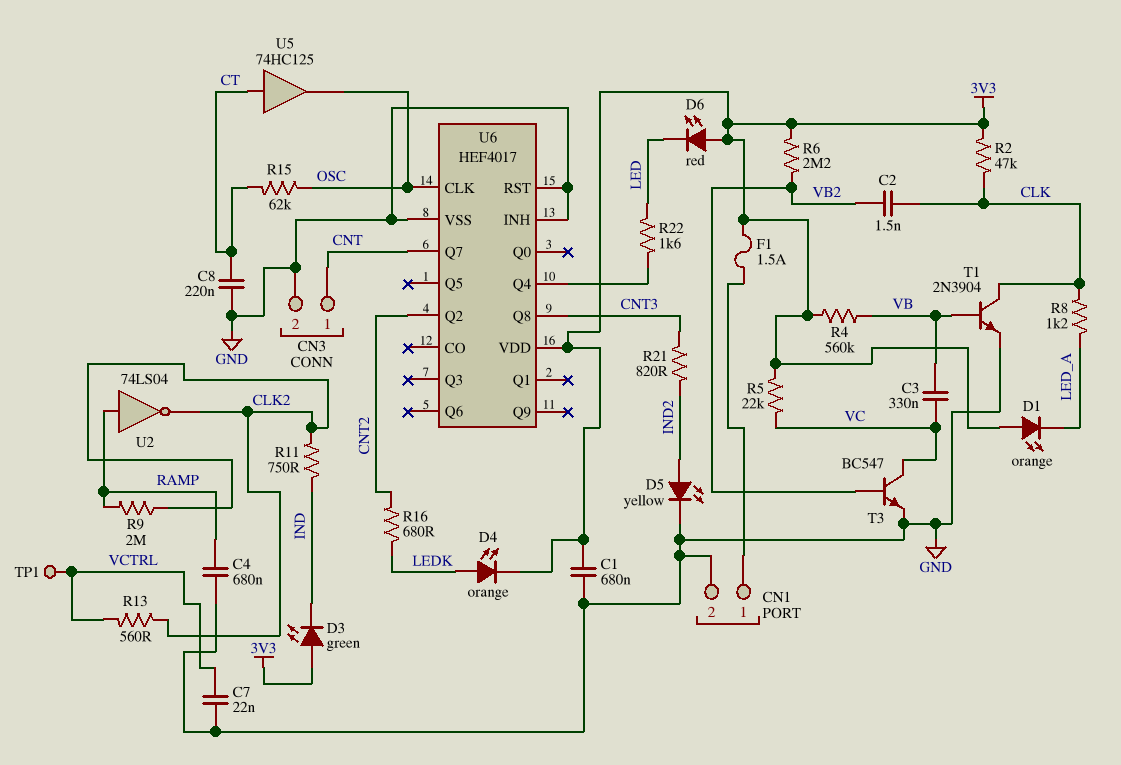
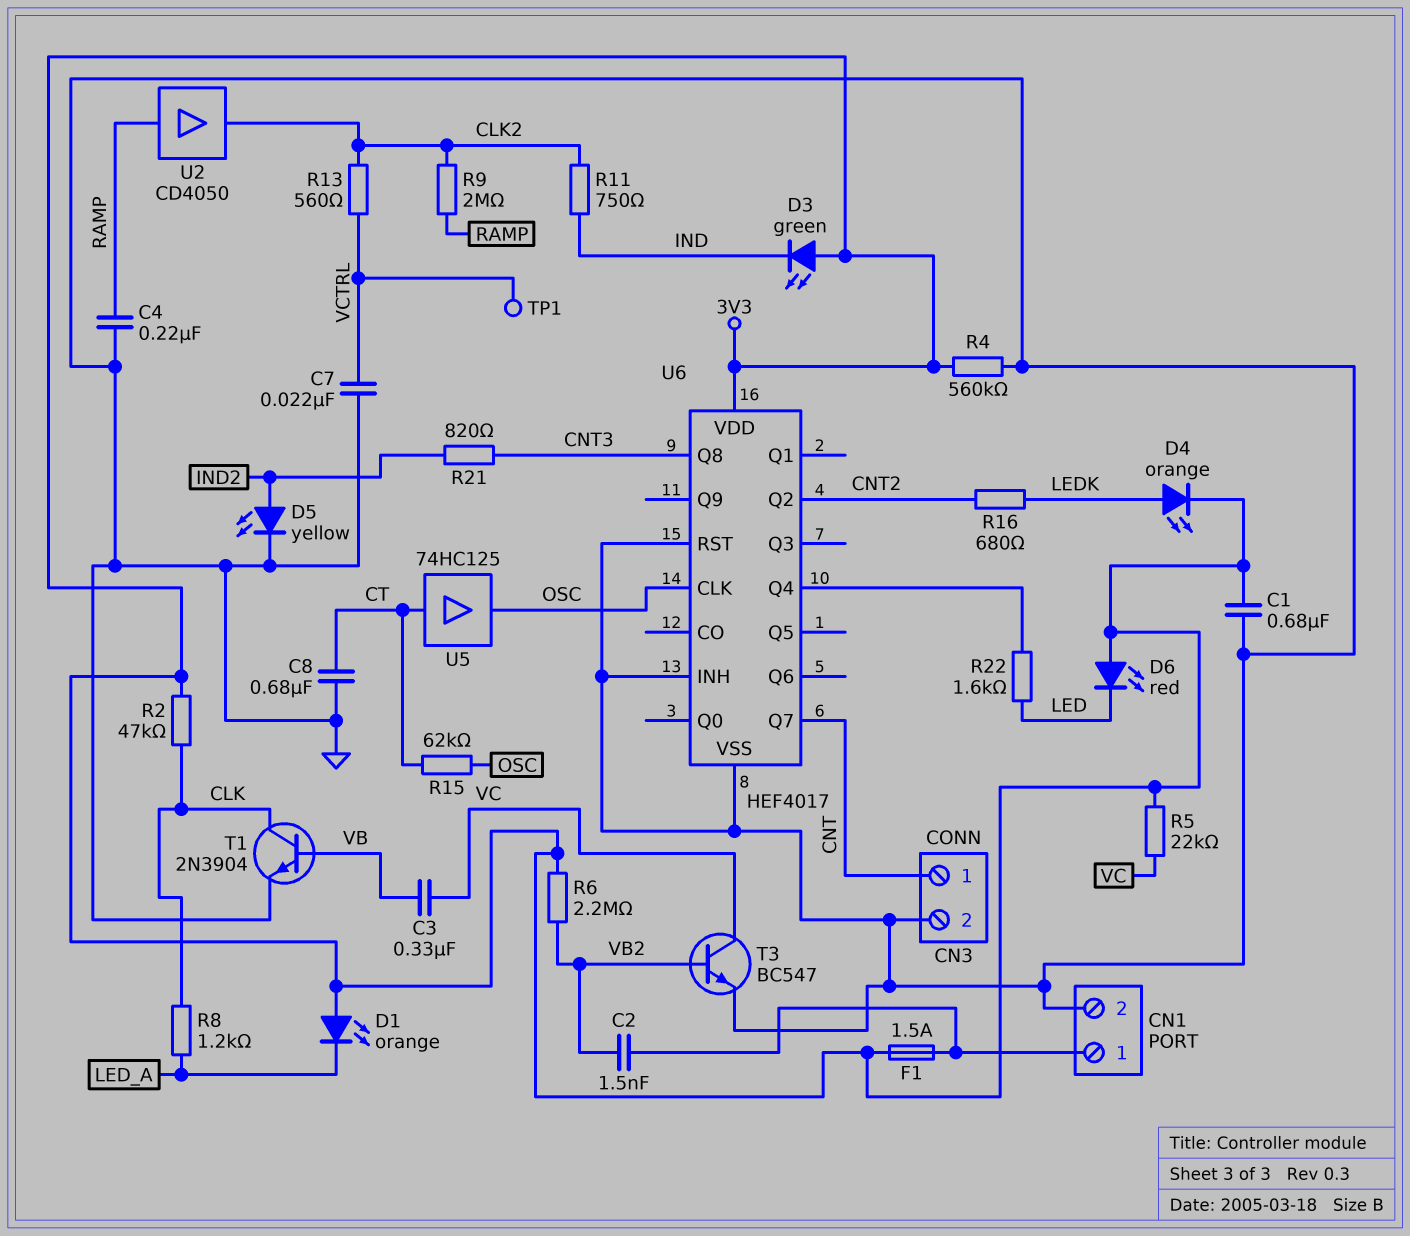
C2: 1.5nF (CLK, VB2) -> 1.5nF (CN1/1, VB2)
C4: 680nF (GND, RAMP) -> 220nF (GND, RAMP)
C8: 220nF (CT, GND) -> 680nF (CT, GND)
R4: 560k (3V3, VB) -> 560k (3V3, GND)
U2: NOT 74LS04 (in RAMP, out CLK2) -> buffer CD4050 (in RAMP, out CLK2)

